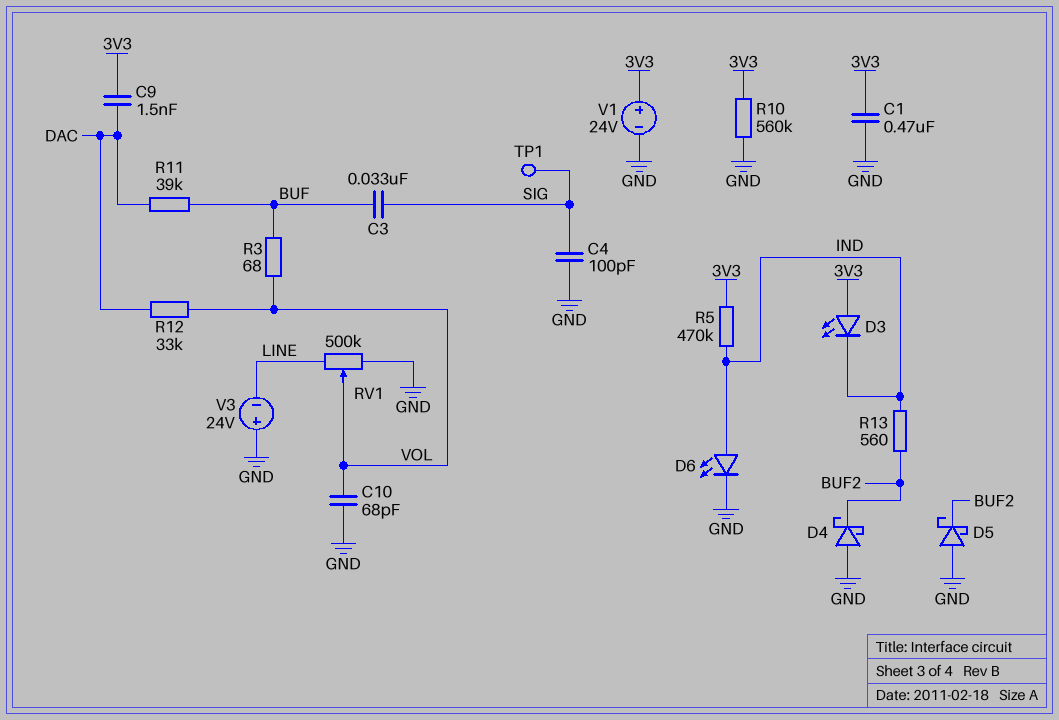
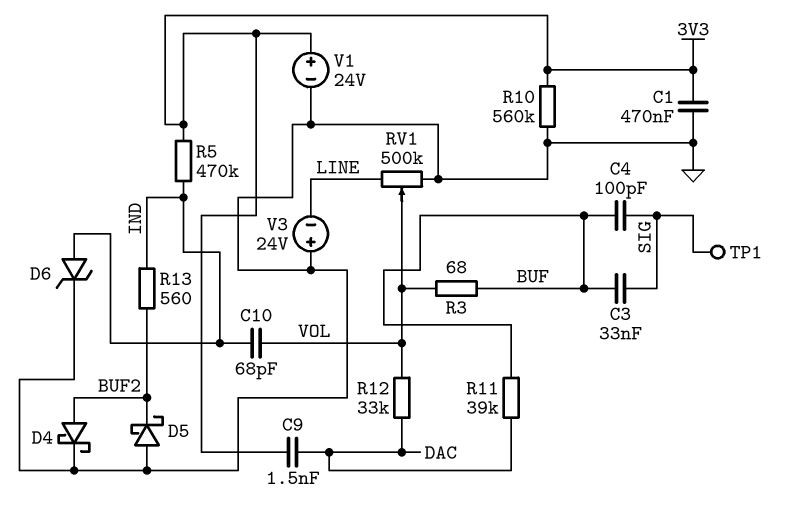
C4: 100pF (GND, SIG) -> 100pF (BUF, SIG)
C10: 68pF (GND, VOL) -> 68pF (IND, VOL)
D3: LED (A 3V3, K IND) -> none
D4: schottky (A GND, K BUF2) -> schottky (A BUF2, K GND)
D6: LED (A IND, K GND) -> zener (A IND, K GND)

